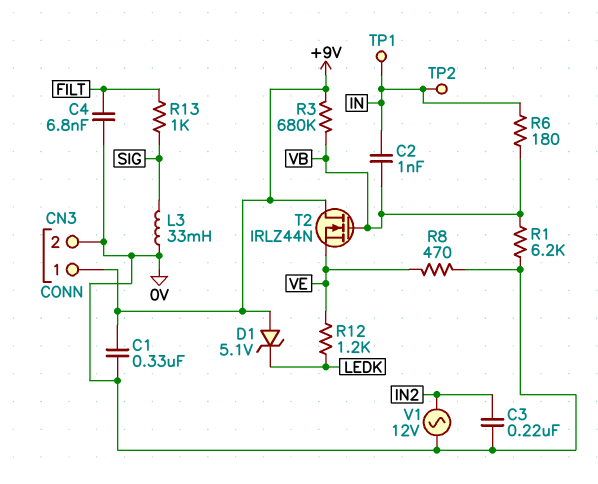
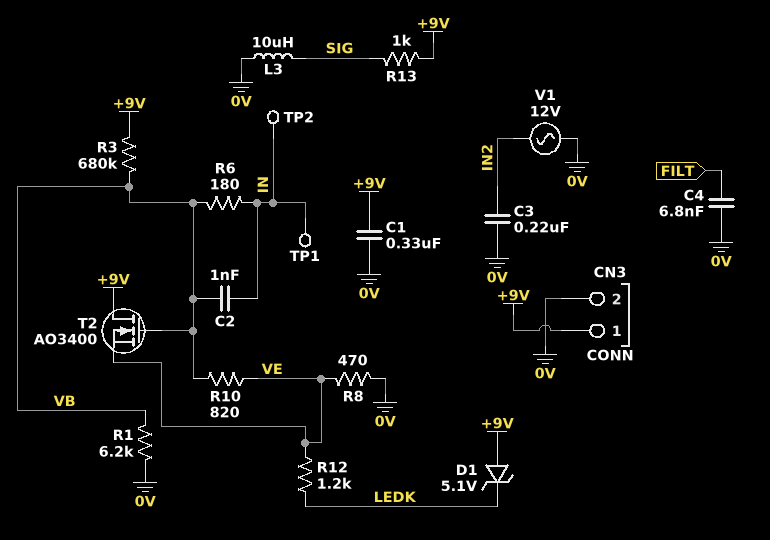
L3: 33mH (0V, SIG) -> 10uH (0V, SIG)
R10: none -> 820 (VB, VE)
R13: 1k (FILT, SIG) -> 1k (+9V, SIG)
T2: NMOS IRLZ44N (G VB, D +9V, S VE) -> NMOS AO3400 (G VB, D +9V, S VE)

